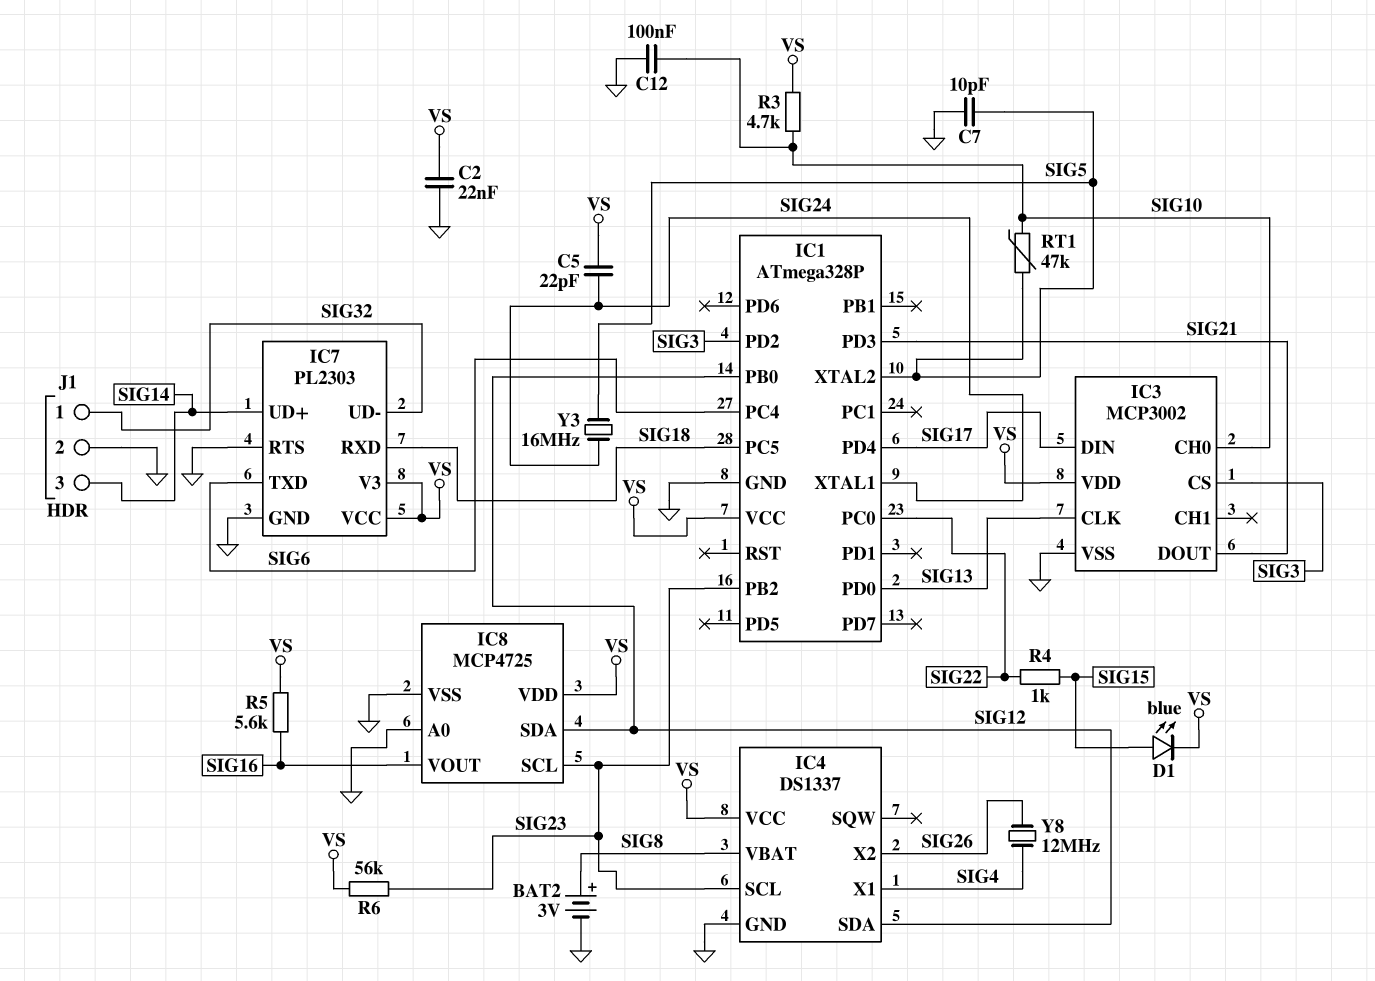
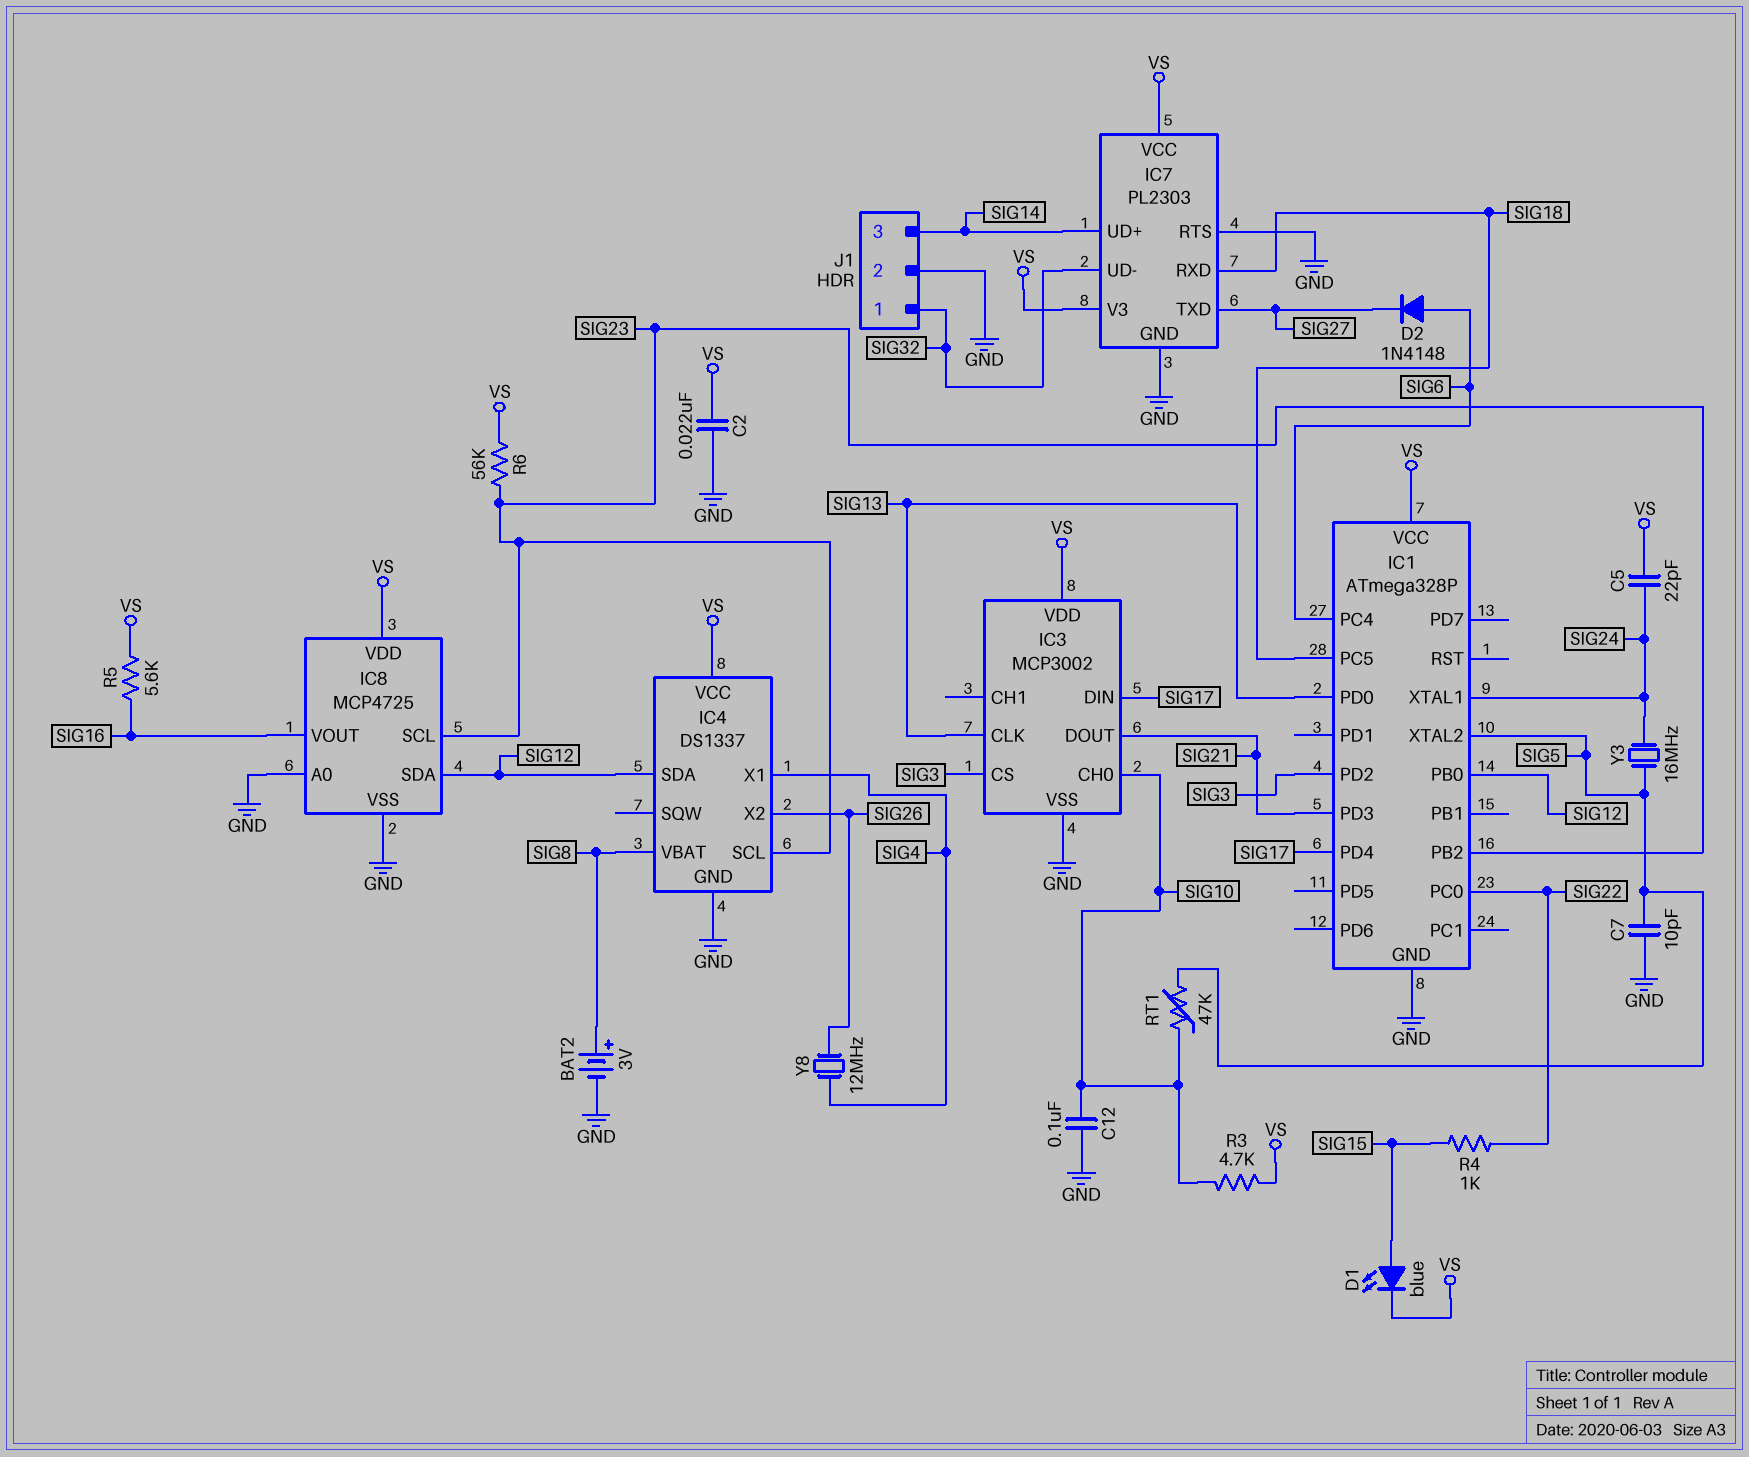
D2: none -> diode 1N4148 (A SIG6, K SIG27)
IC7 pin TXD: SIG6 -> SIG27

